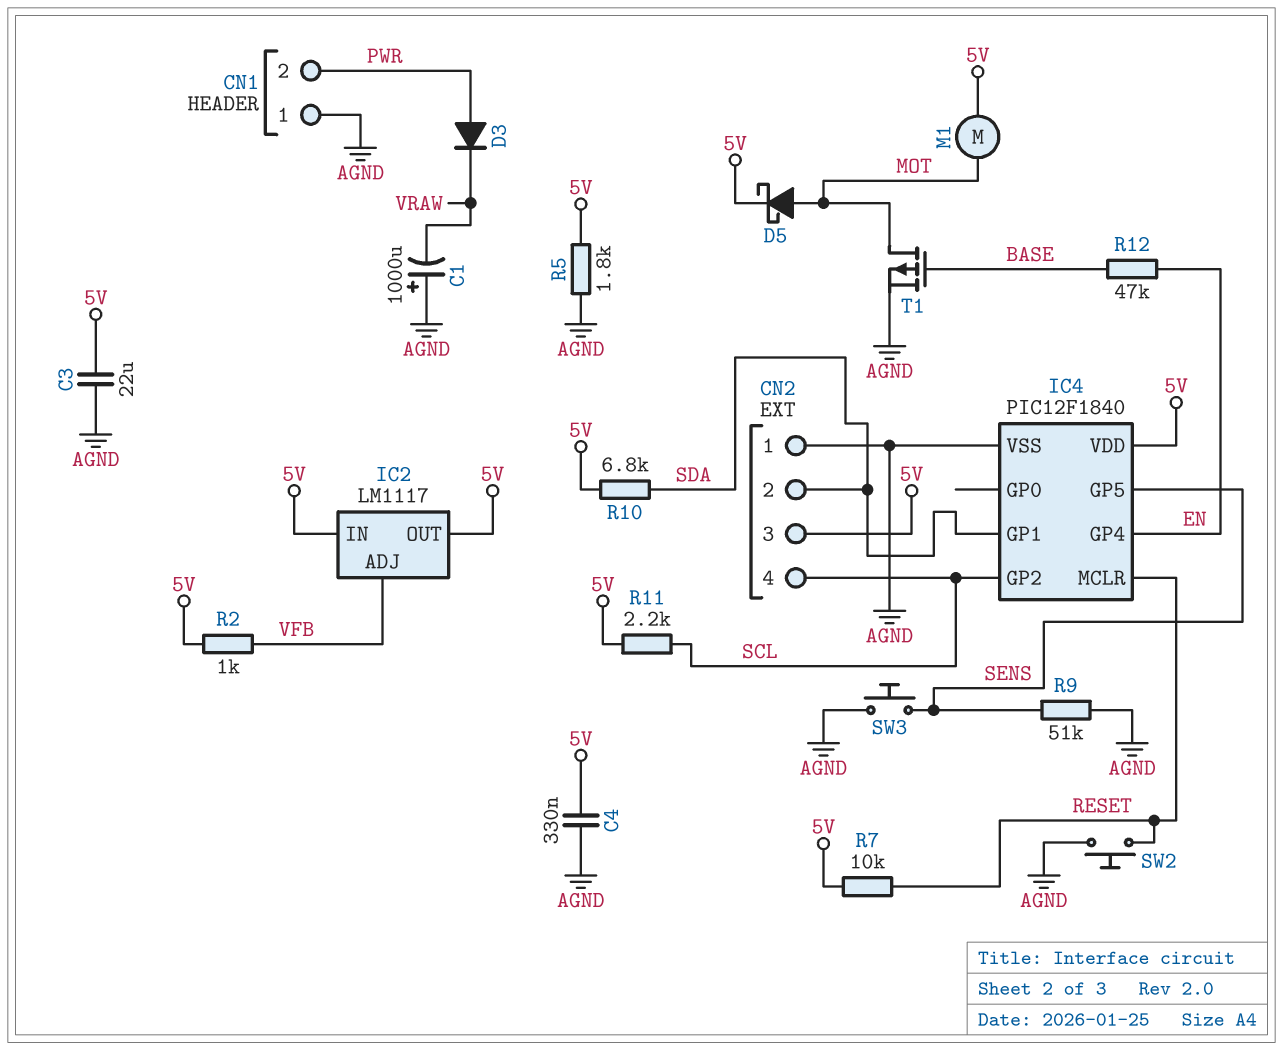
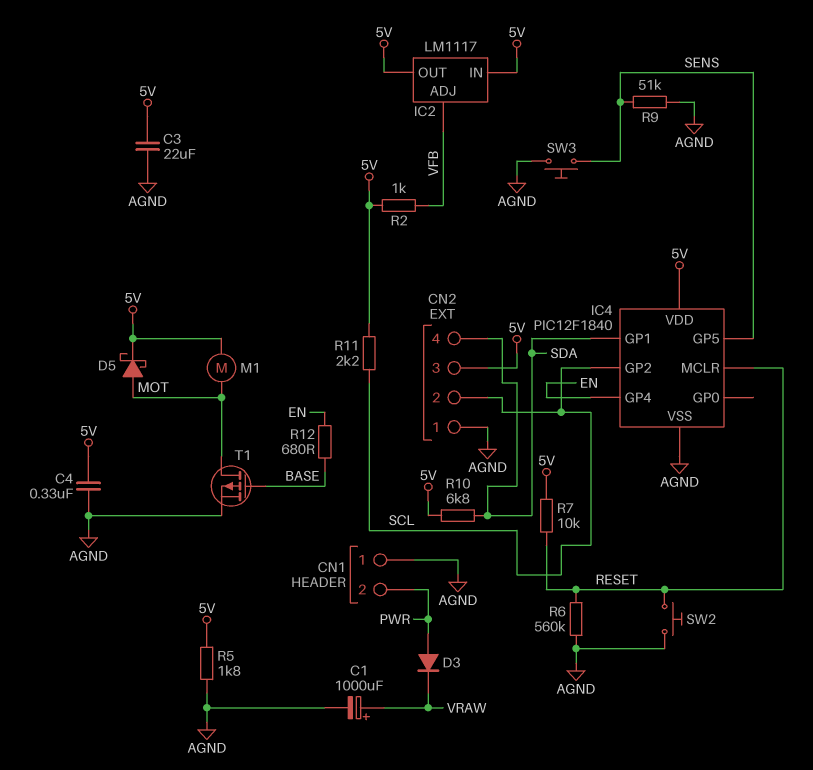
C1: 1000uF (plus AGND, minus VRAW) -> 1000uF (plus VRAW, minus AGND)
CN2 pin 2: SDA -> SCL
CN2 pin 4: SCL -> SDA
R6: none -> 560k (AGND, RESET)
R12: 47k (BASE, EN) -> 680 (BASE, EN)

